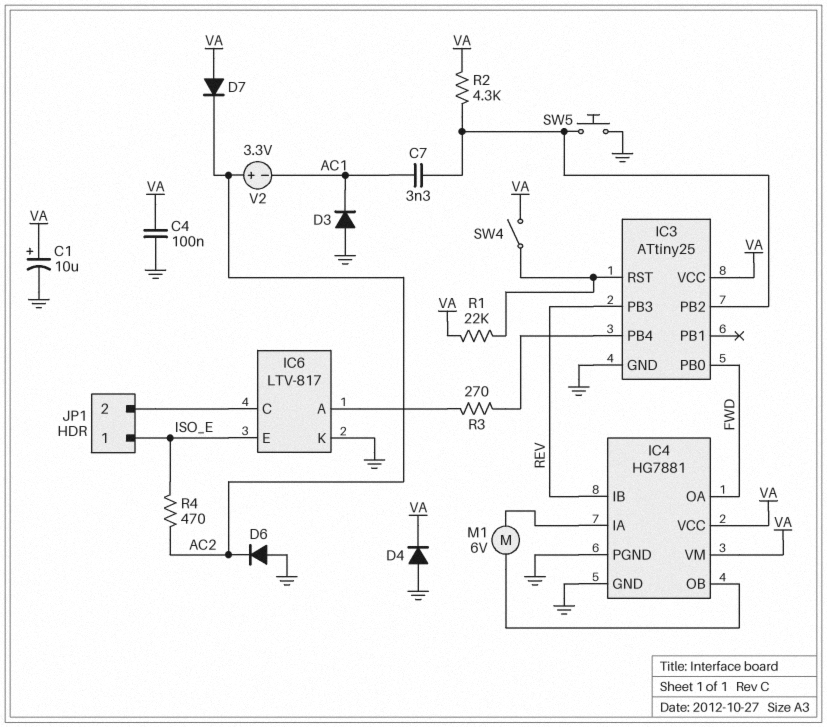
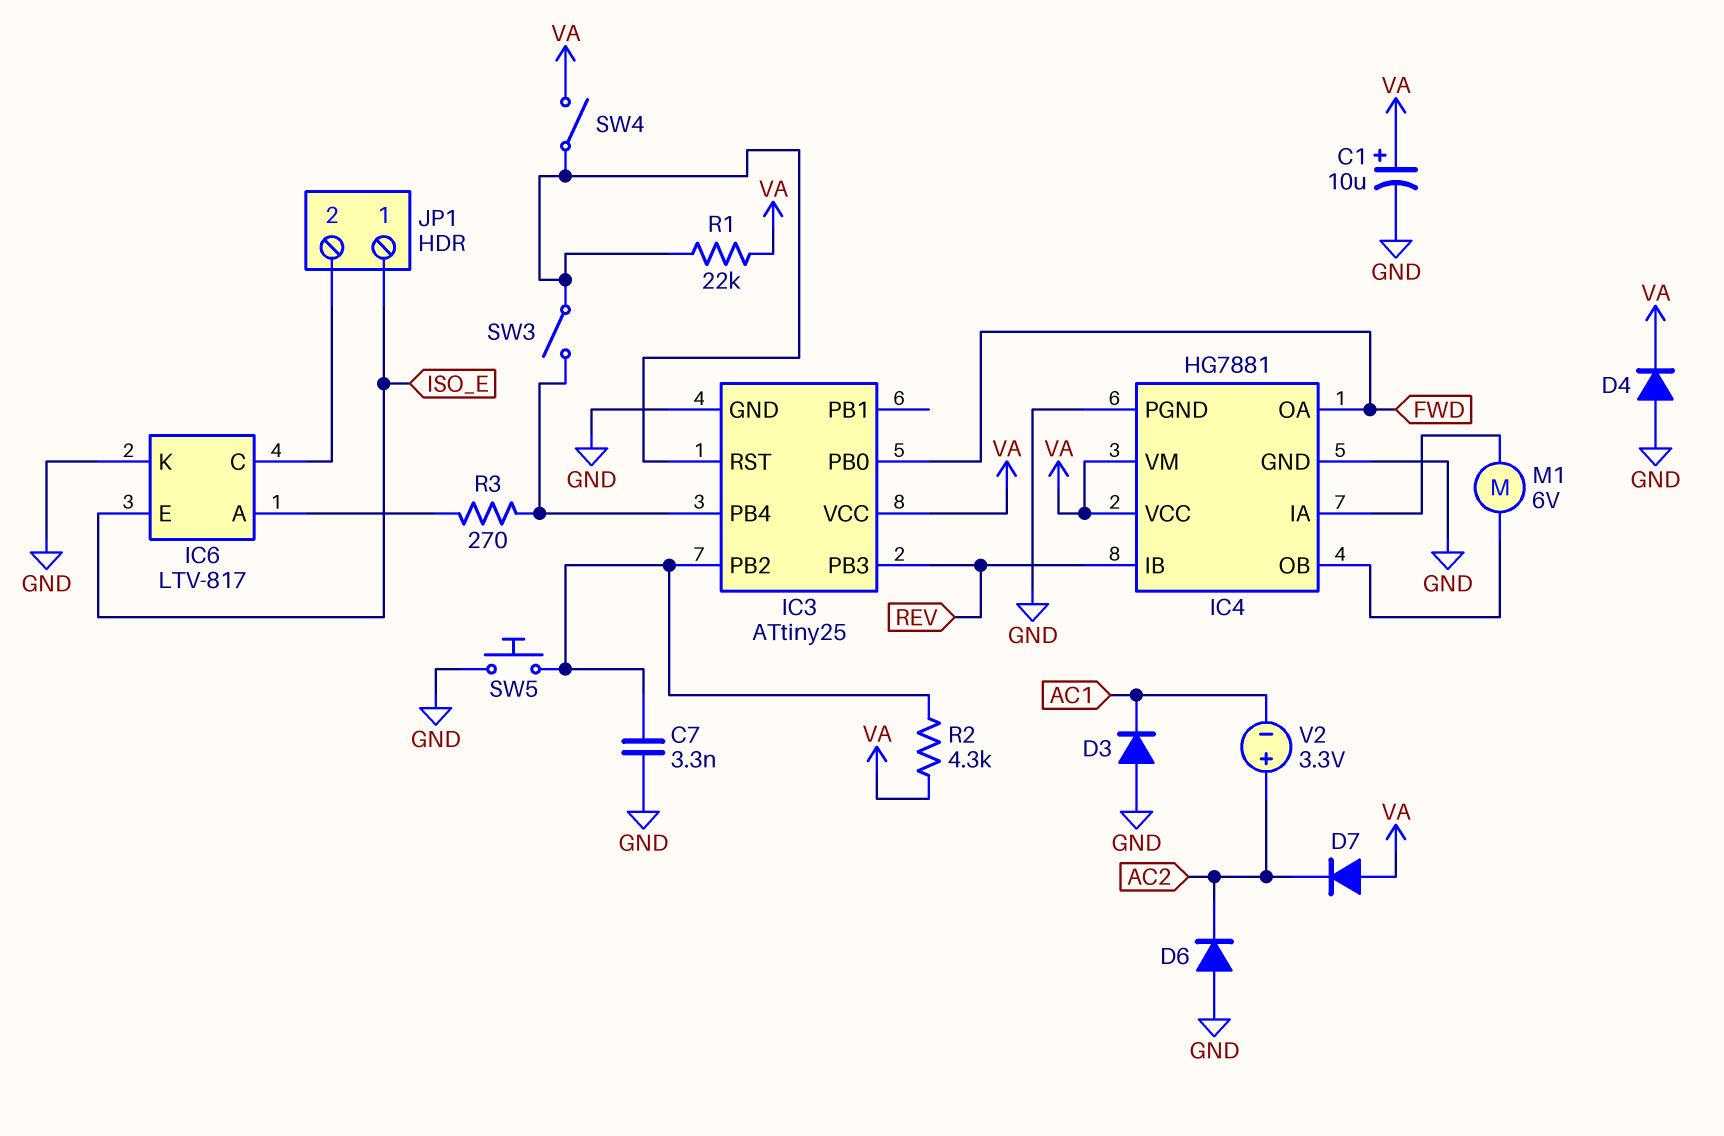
C4: 100nF (GND, VA) -> none
C7: 3.3nF (AC1, IC3/PB2) -> 3.3nF (GND, IC3/PB2)
R4: 470 (AC2, ISO_E) -> none
SW3: none -> switch (IC3/PB4, IC3/RST)

